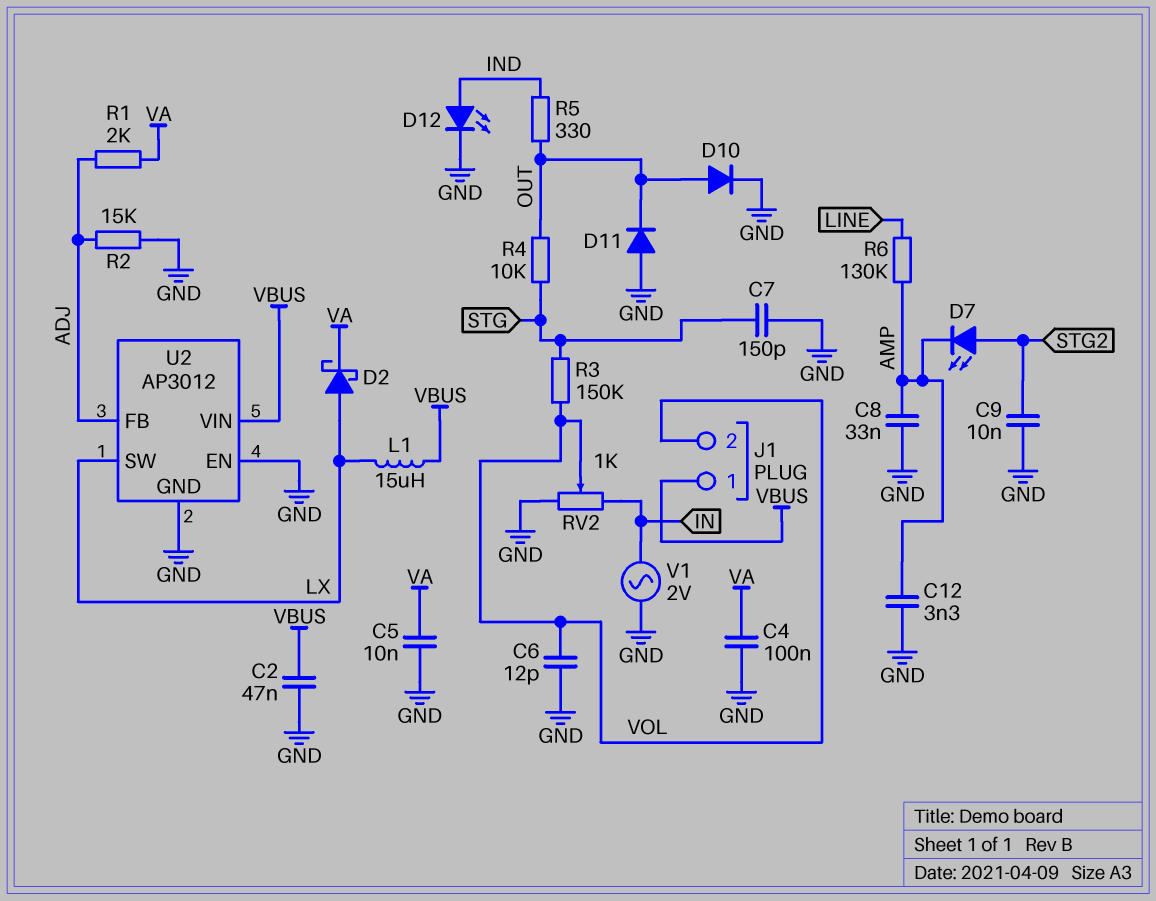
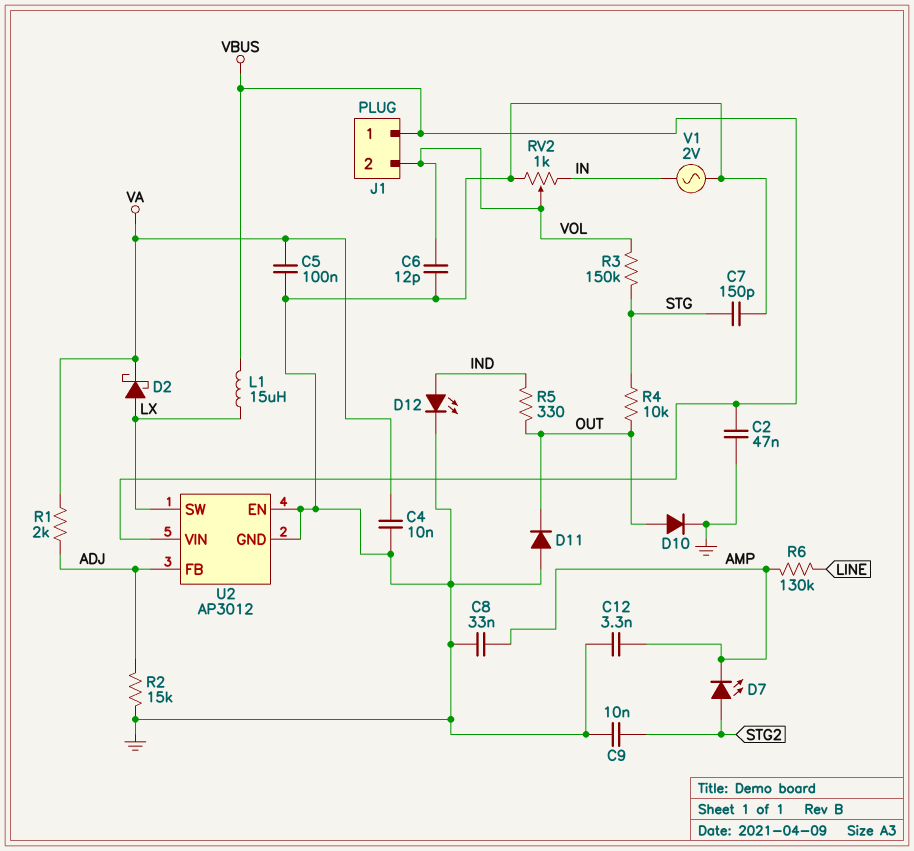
C4: 100nF (GND, VA) -> 10nF (GND, VA)
C5: 10nF (GND, VA) -> 100nF (GND, VA)

